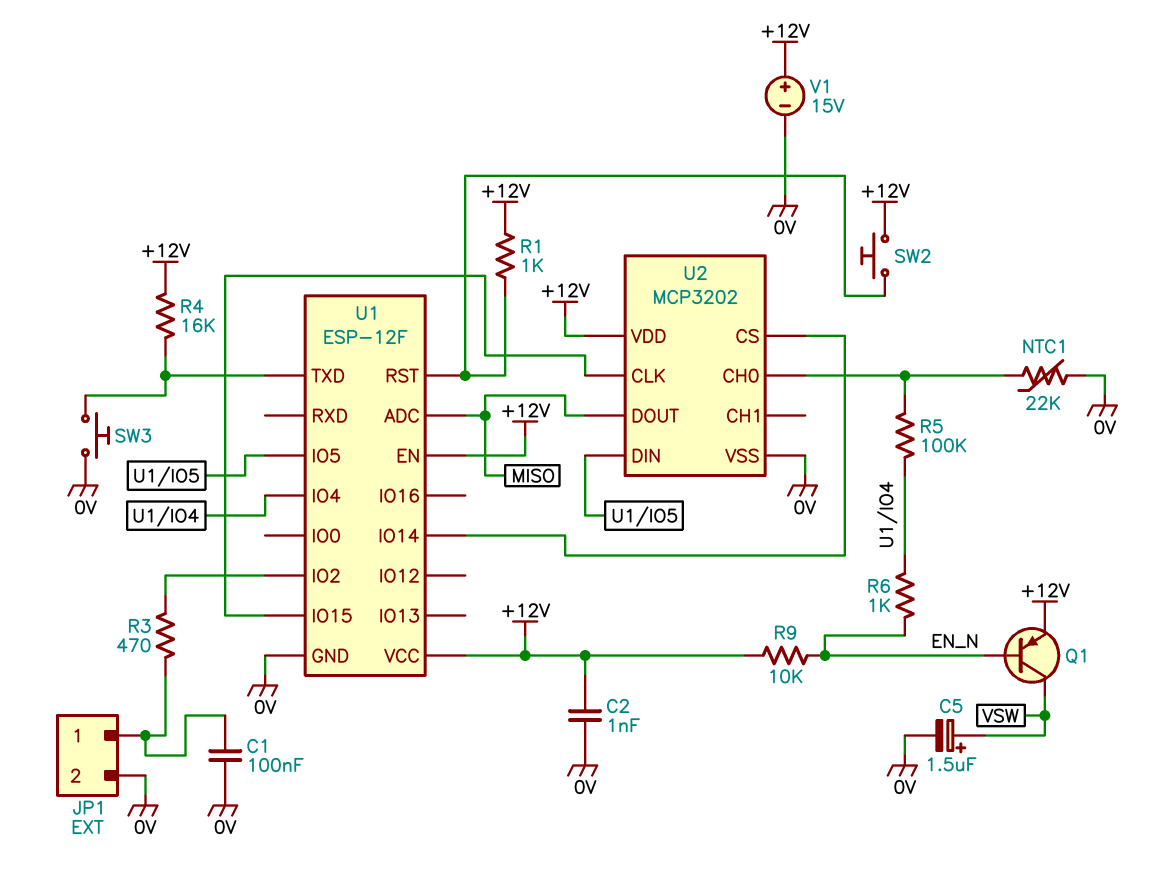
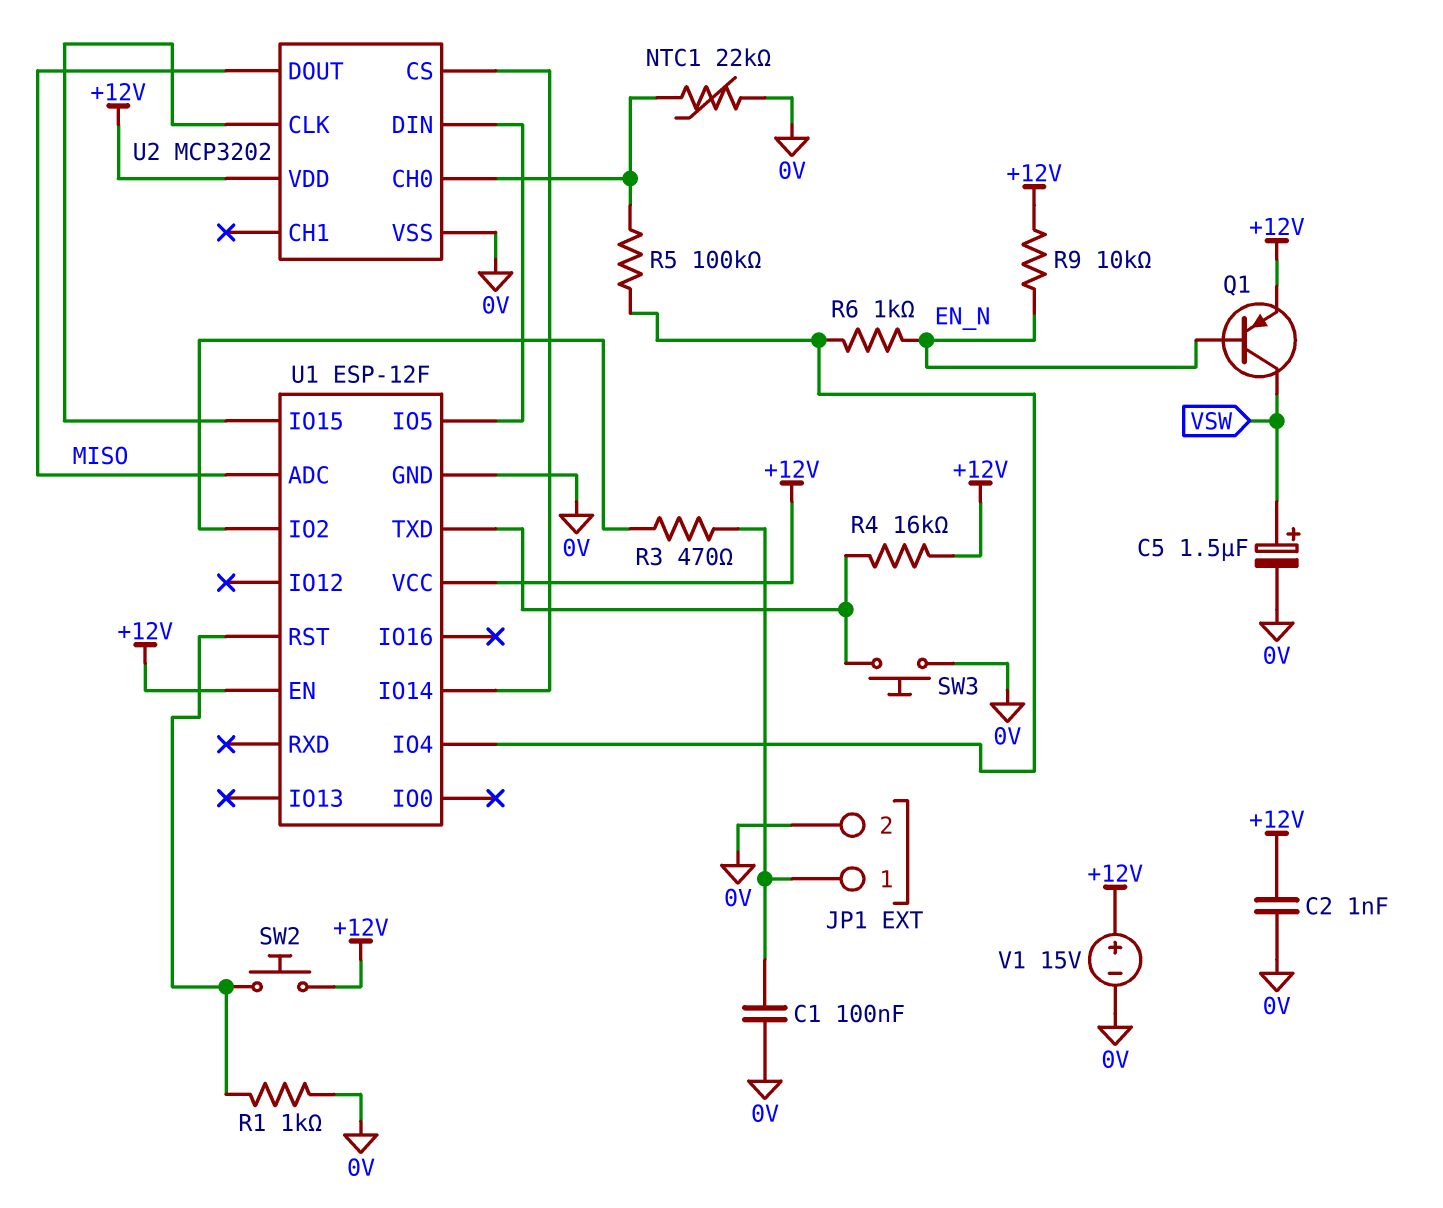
R1: 1k (+12V, U1/RST) -> 1k (0V, U1/RST)

